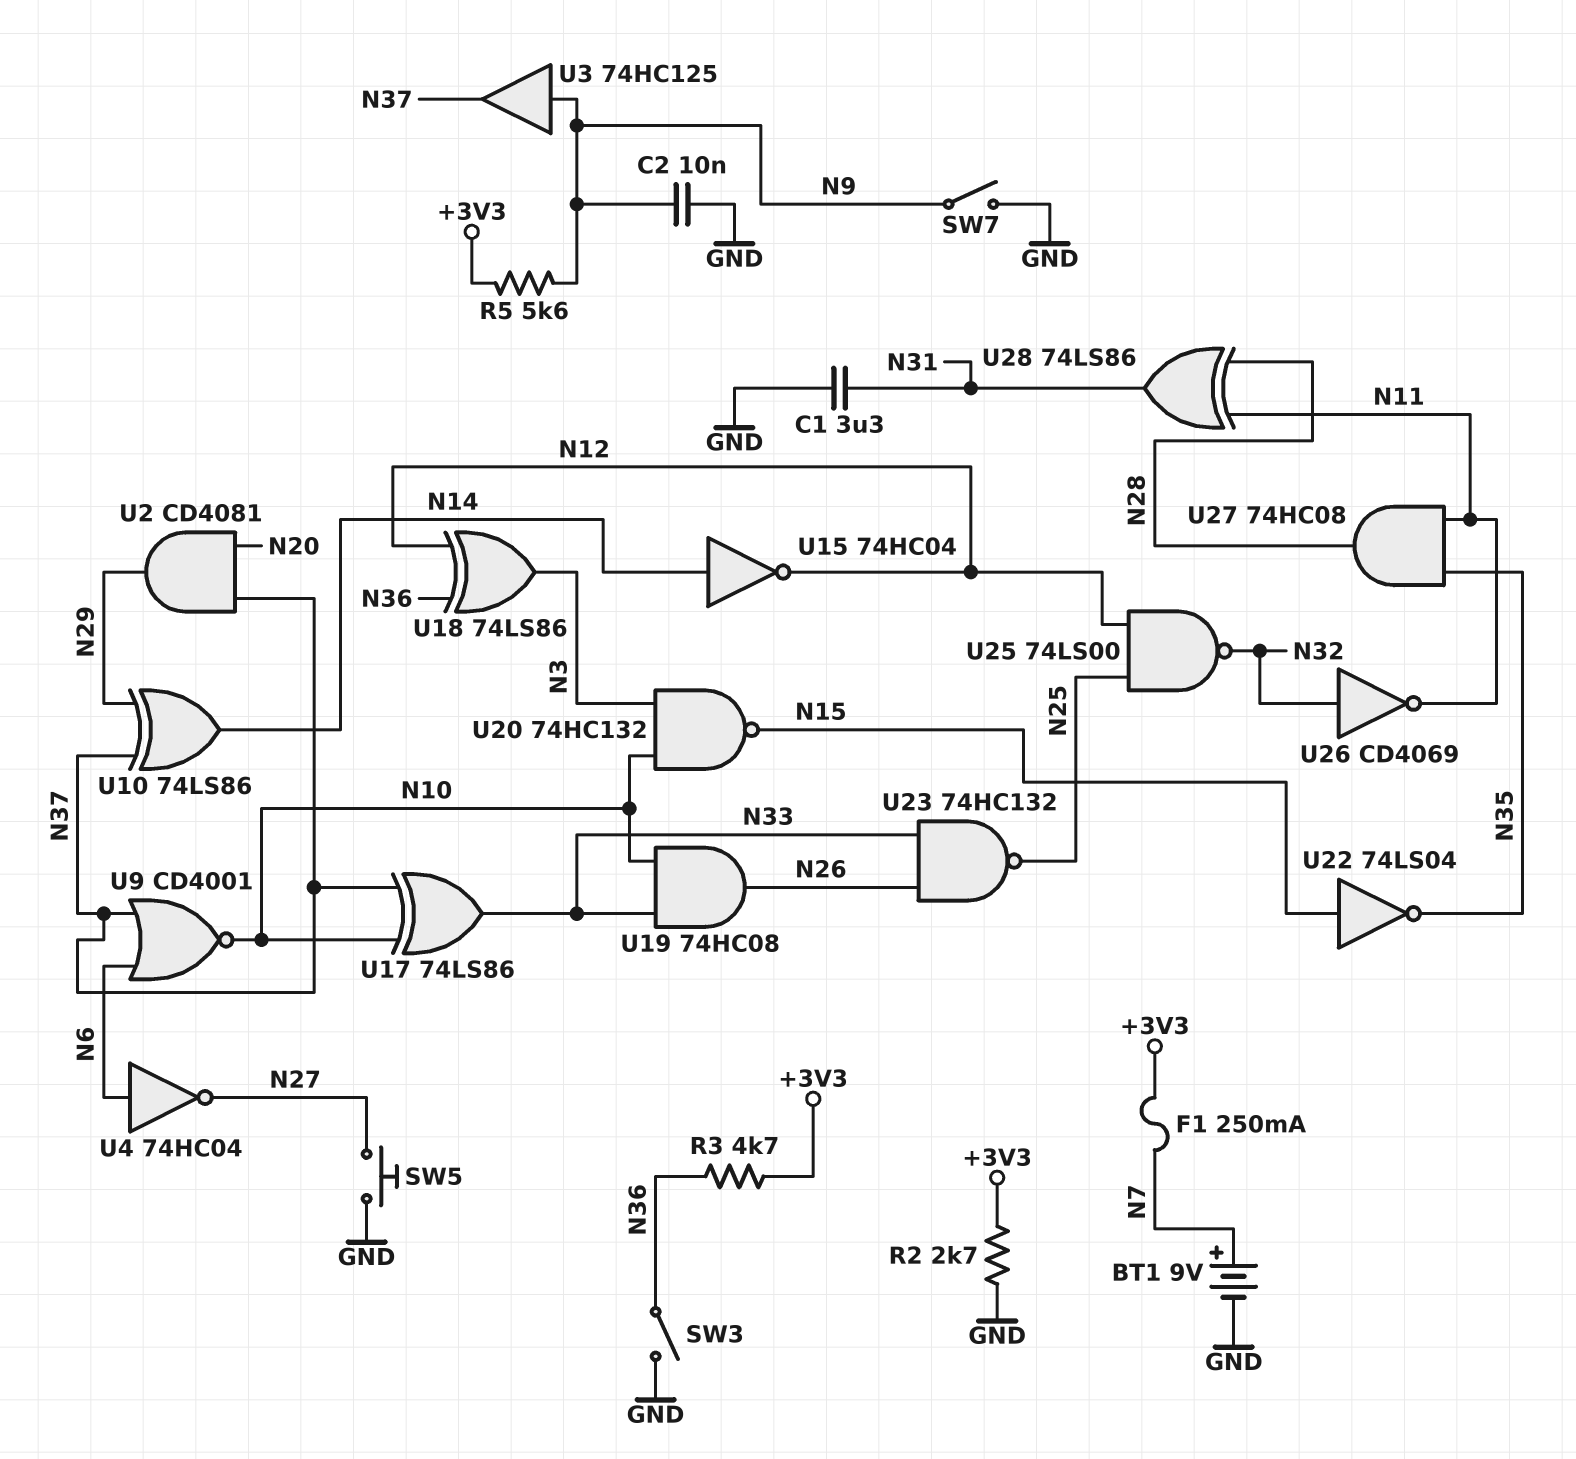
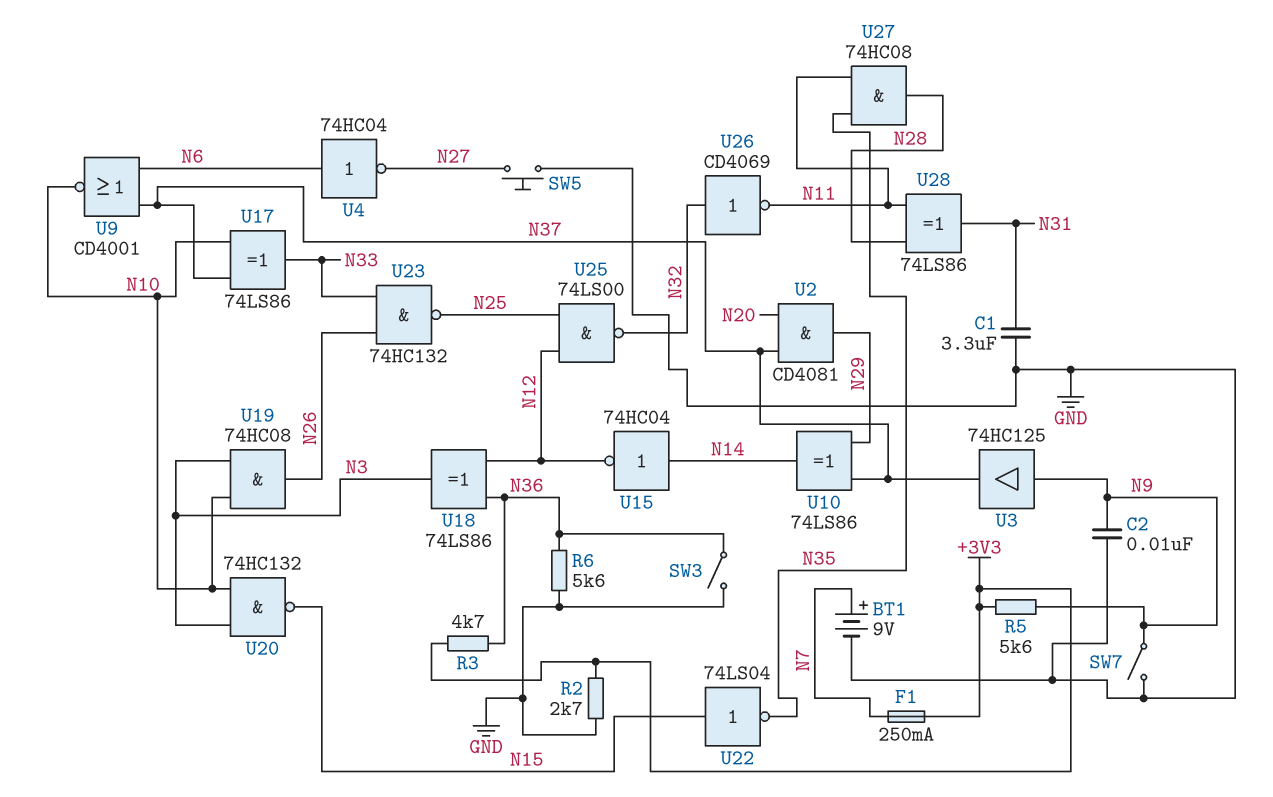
R6: none -> 5.6k (GND, N36)
U19: AND 74HC08 (in N10, in N33, out N26) -> AND 74HC08 (in N3, in N10, out N26)

